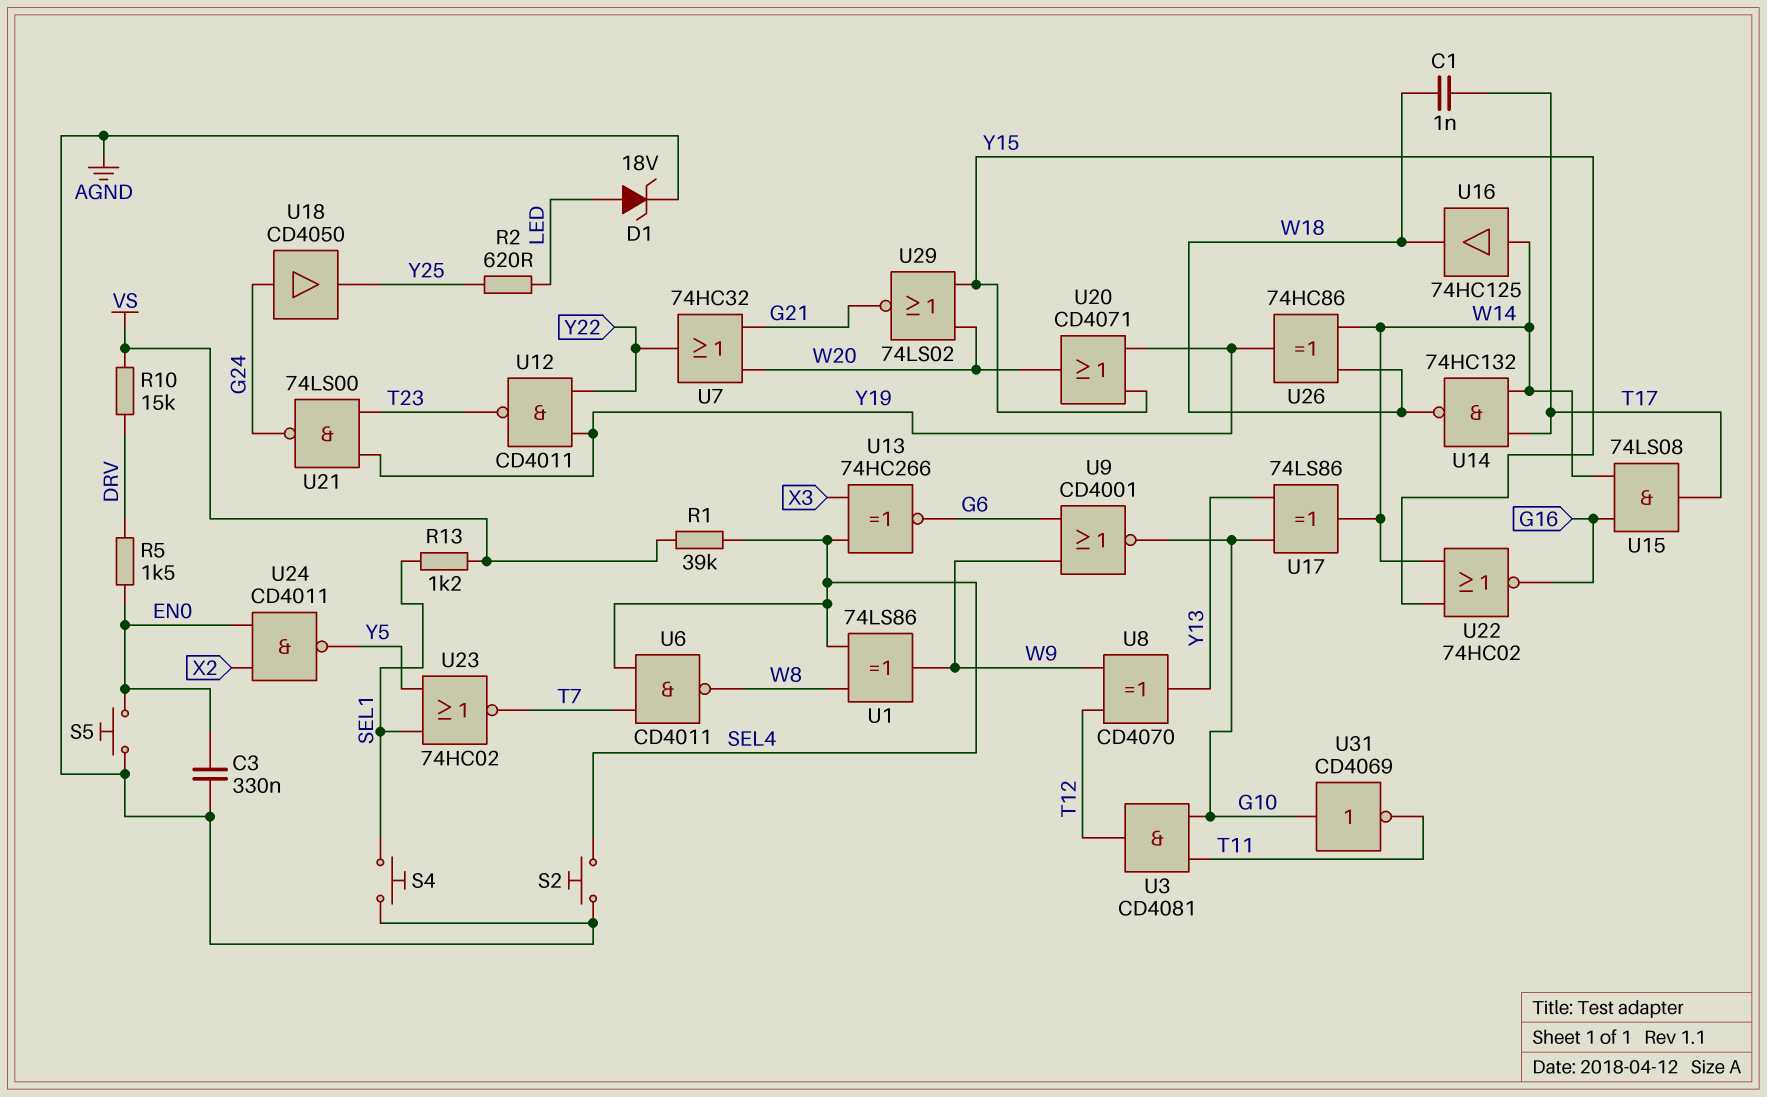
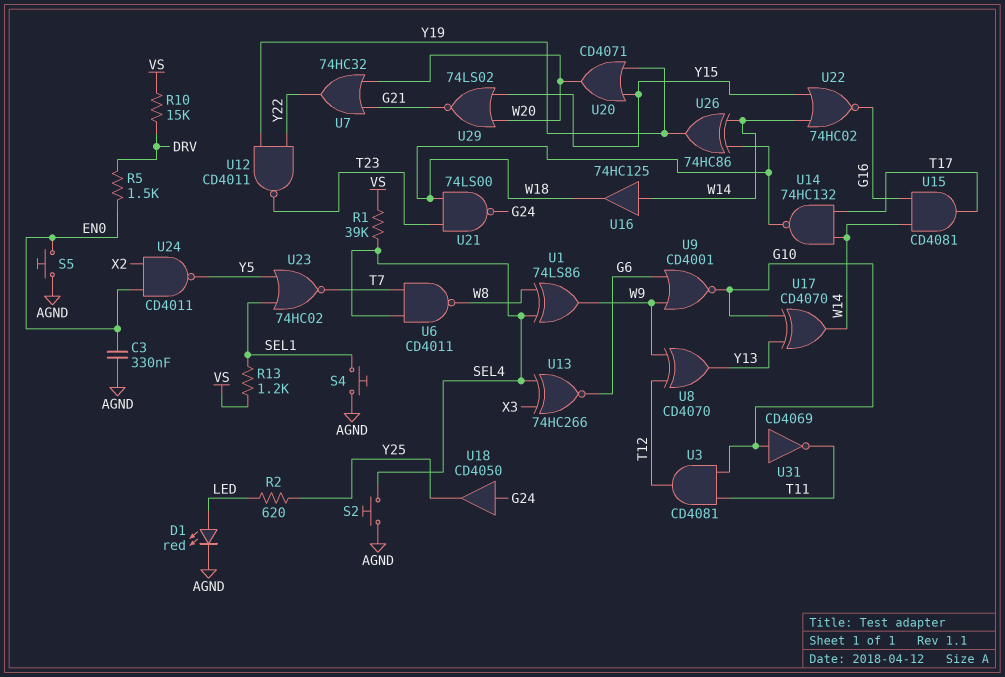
C1: 1nF (T17, W18) -> none
D1: zener 18V (A LED, K AGND) -> LED red (A LED, K AGND)
U15: AND 74LS08 (in G16, in W14, out T17) -> AND CD4081 (in G16, in W14, out T17)
U17: XOR 74LS86 (in G10, in Y13, out W14) -> XOR CD4070 (in G10, in Y13, out W14)
U21: NAND 74LS00 (in T23, in Y19, out G24) -> NAND 74LS00 (in T23, in W18, out G24)

